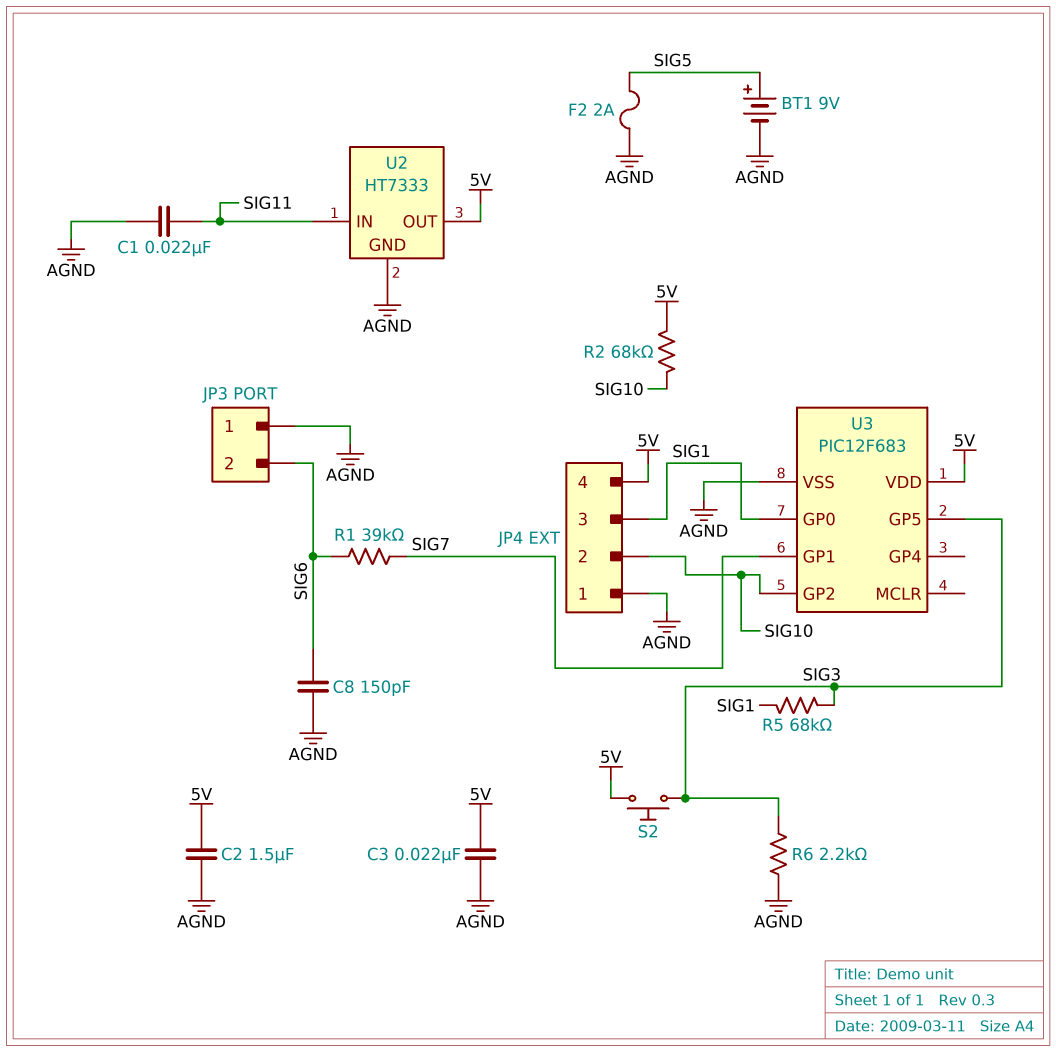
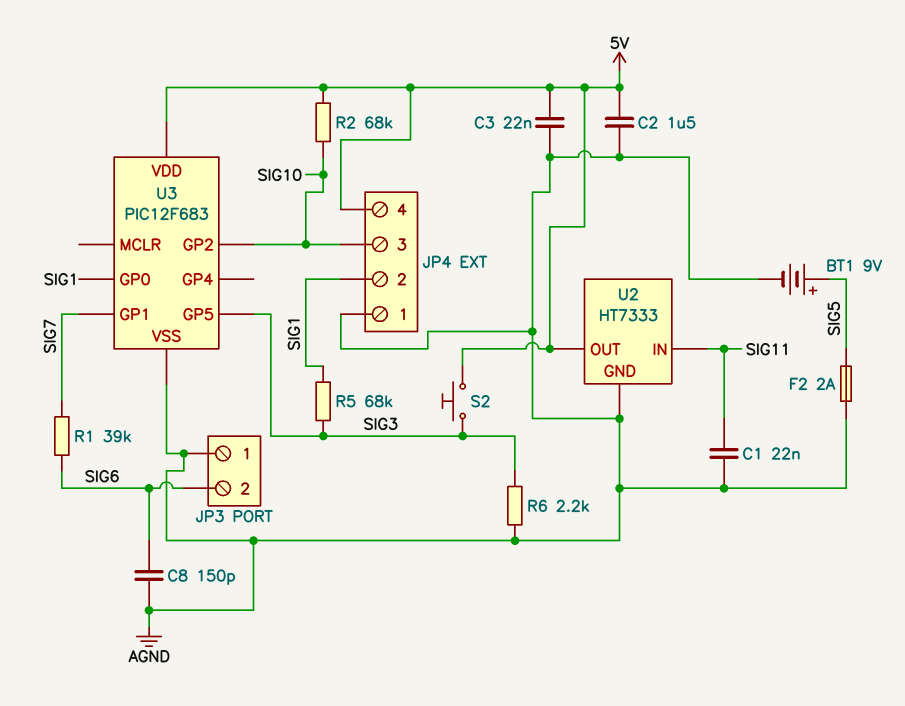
JP4 pin 2: SIG10 -> SIG1
JP4 pin 3: SIG1 -> SIG10

